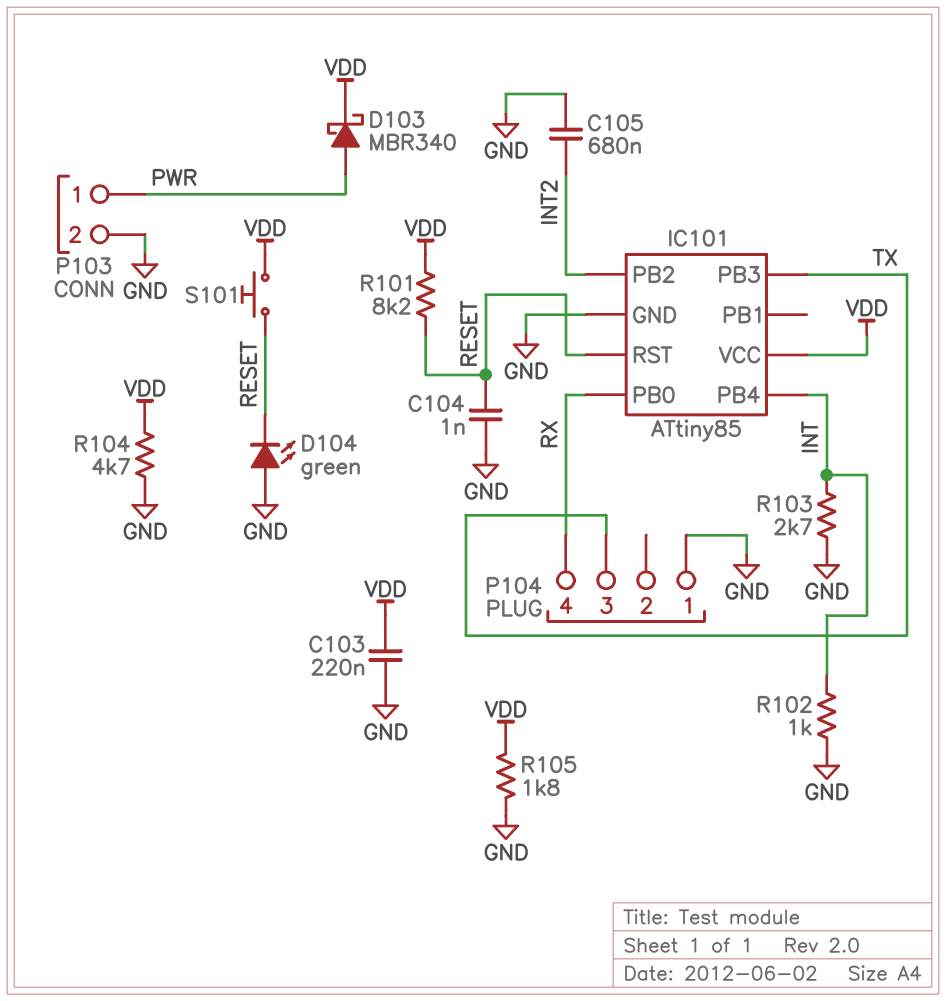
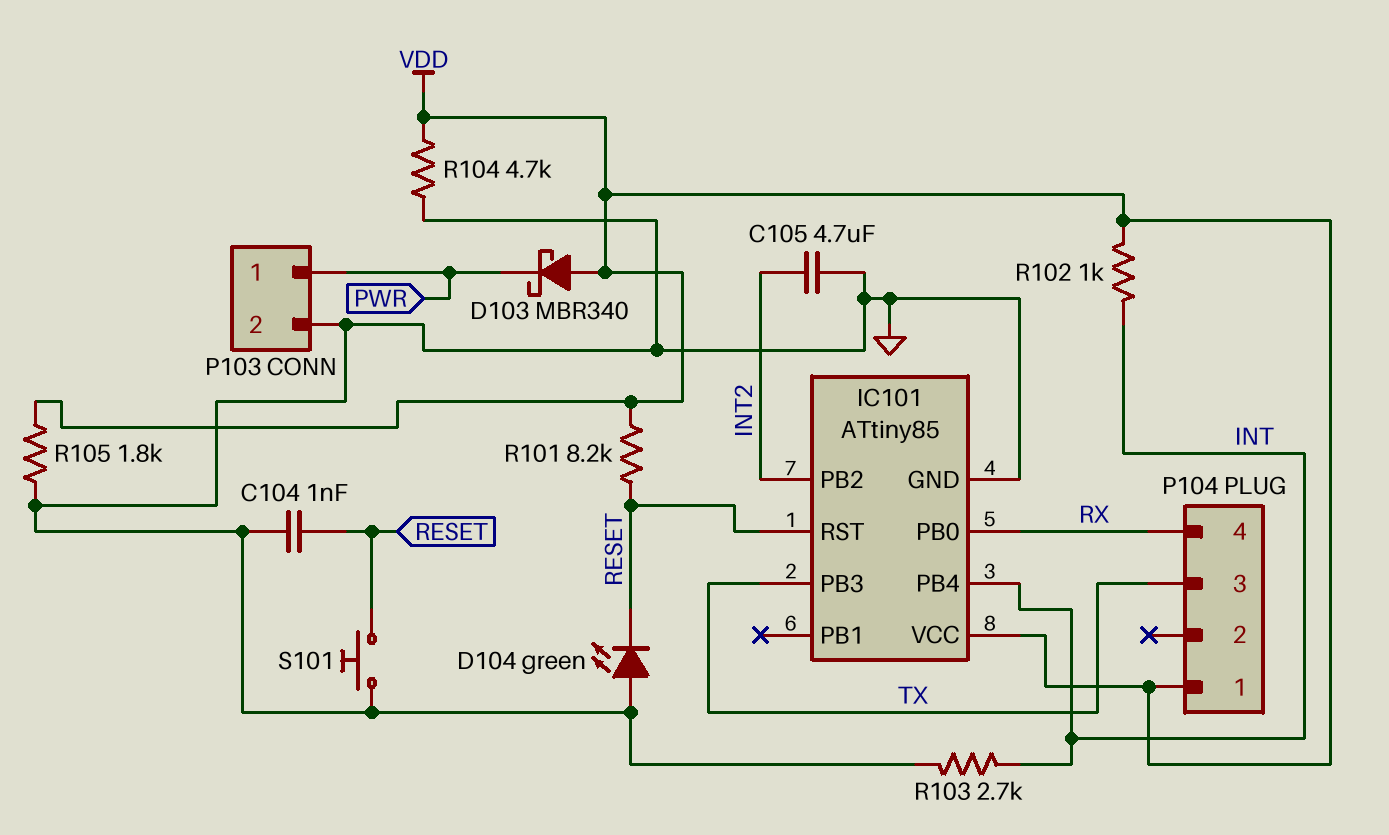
C103: 220nF (GND, VDD) -> none
C105: 680nF (GND, INT2) -> 4.7uF (GND, INT2)
D103: schottky MBR340 (A PWR, K VDD) -> schottky MBR340 (A VDD, K PWR)
P104 pin 1: GND -> VDD
R102: 1k (GND, INT) -> 1k (INT, VDD)
S101: button (RESET, VDD) -> button (GND, RESET)

